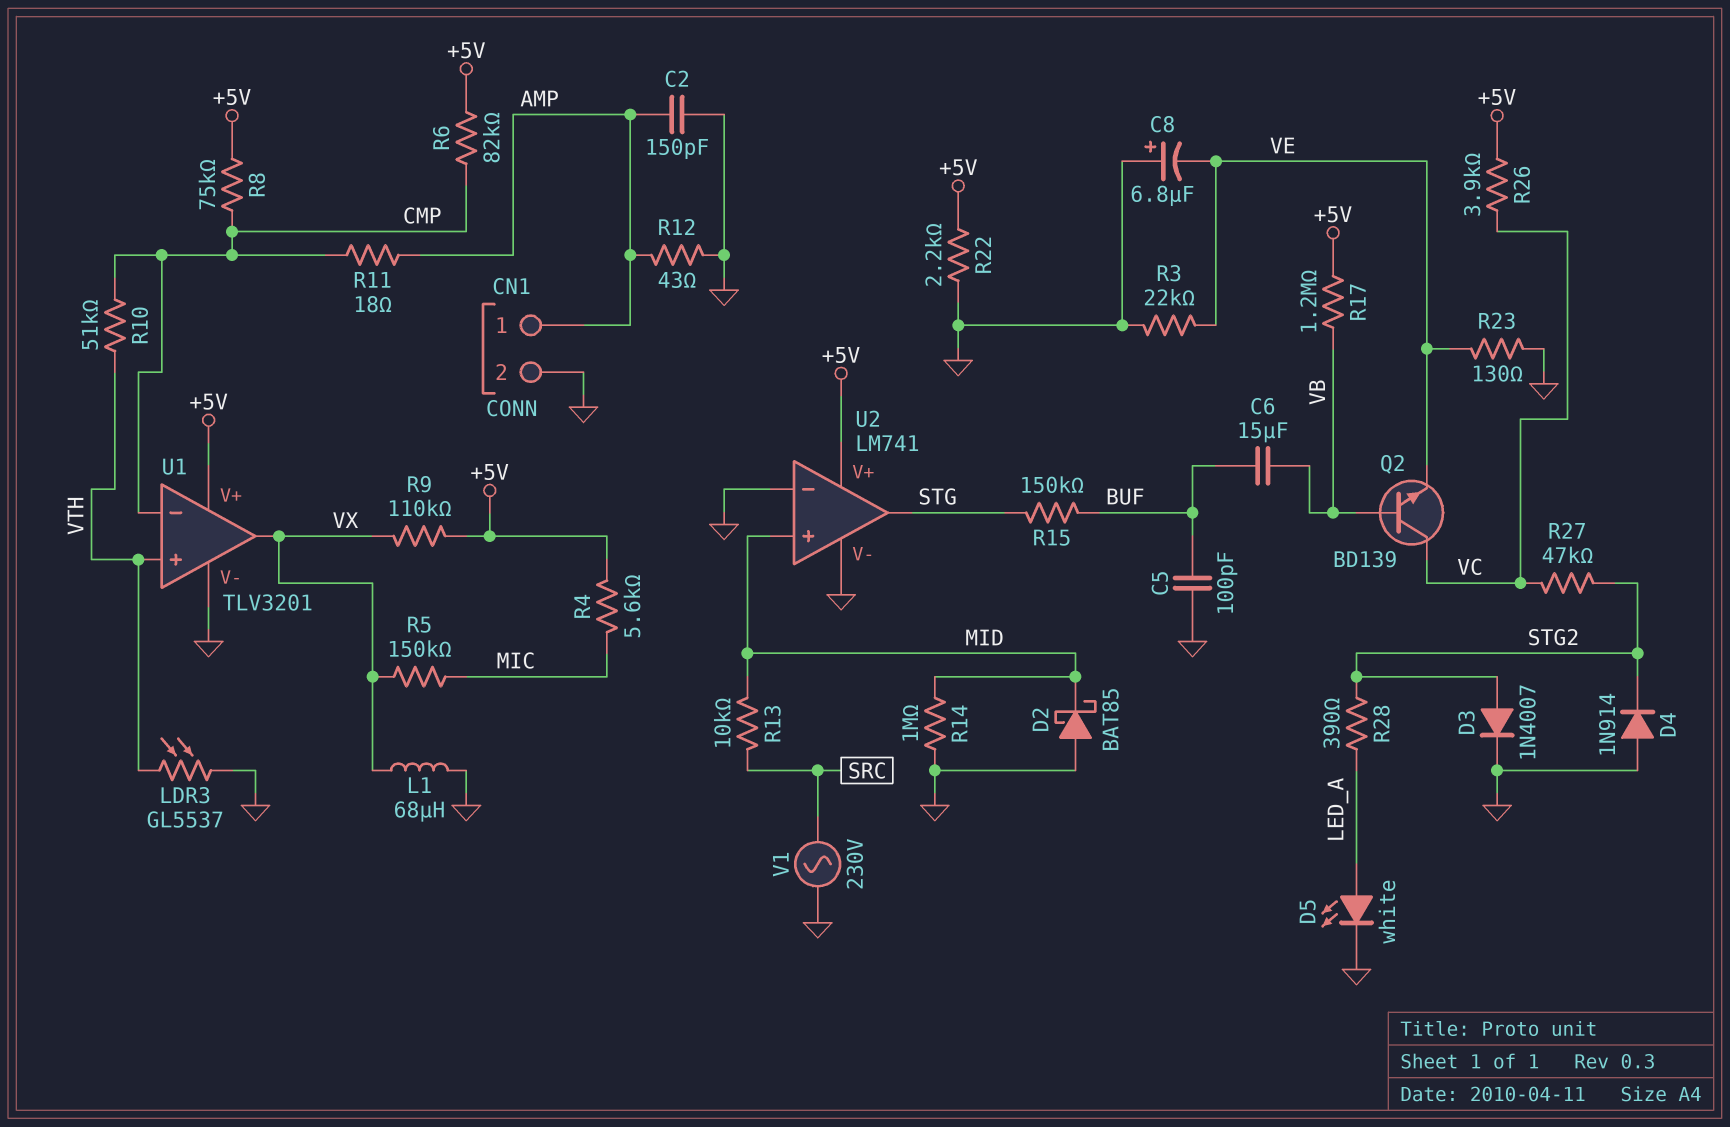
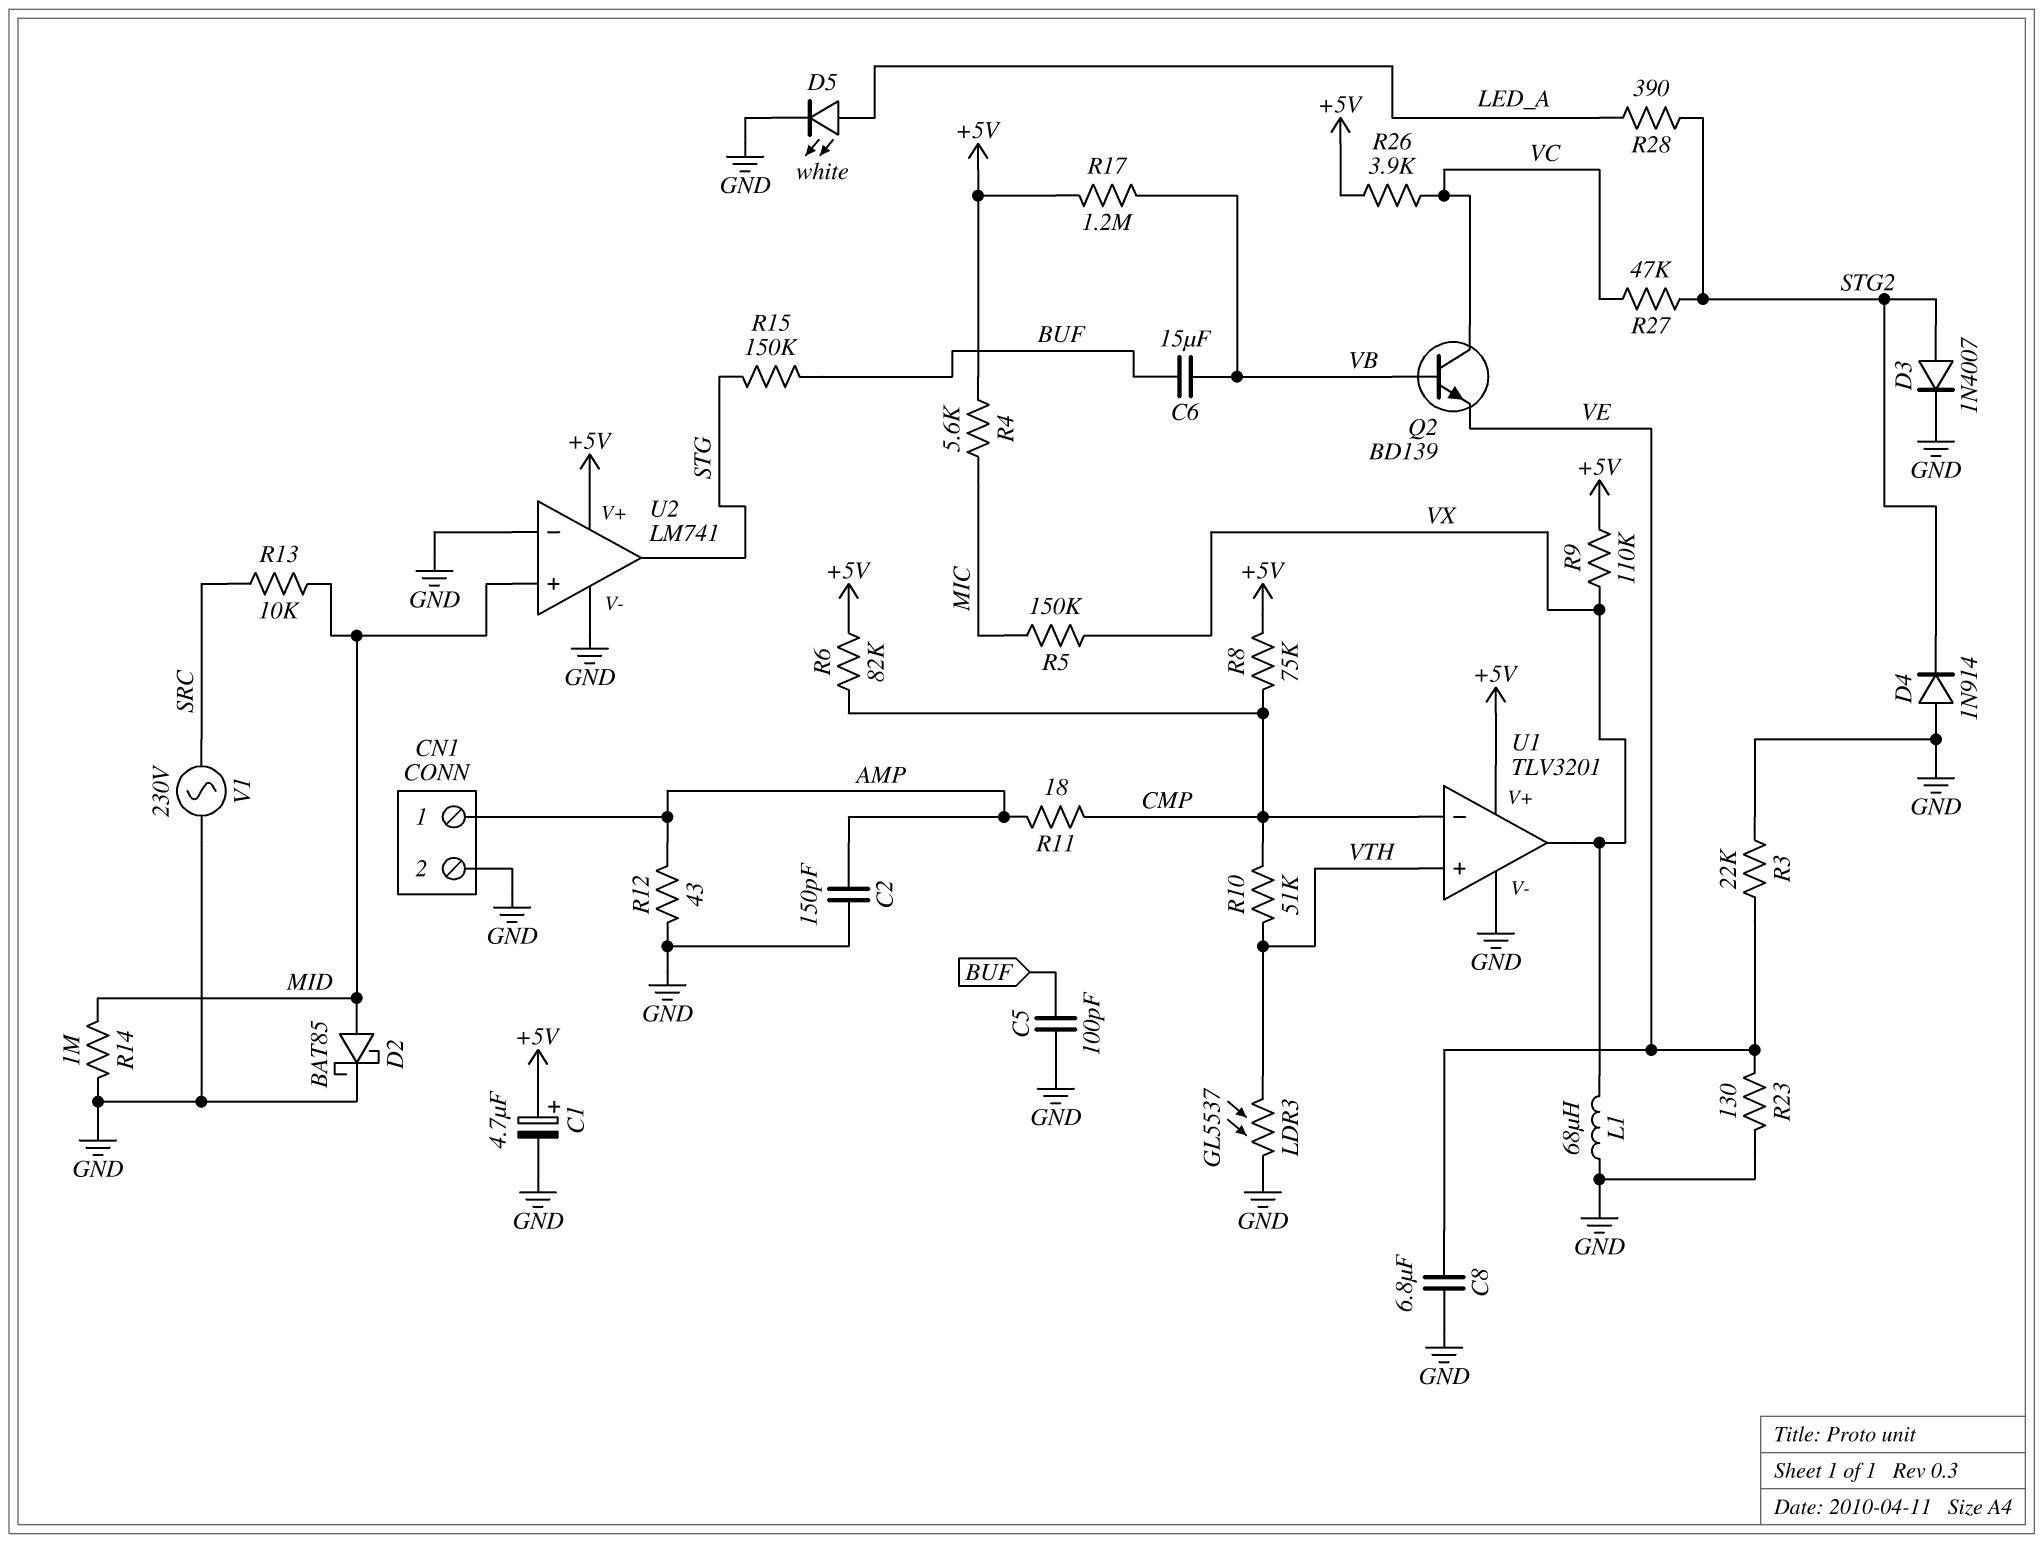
C1: none -> 4.7uF (plus +5V, minus GND)
C8: 6.8uF (plus GND, minus VE) -> 6.8uF (GND, VE)
D2: schottky BAT85 (A GND, K MID) -> schottky BAT85 (A MID, K GND)
R22: 2.2k (+5V, GND) -> none

